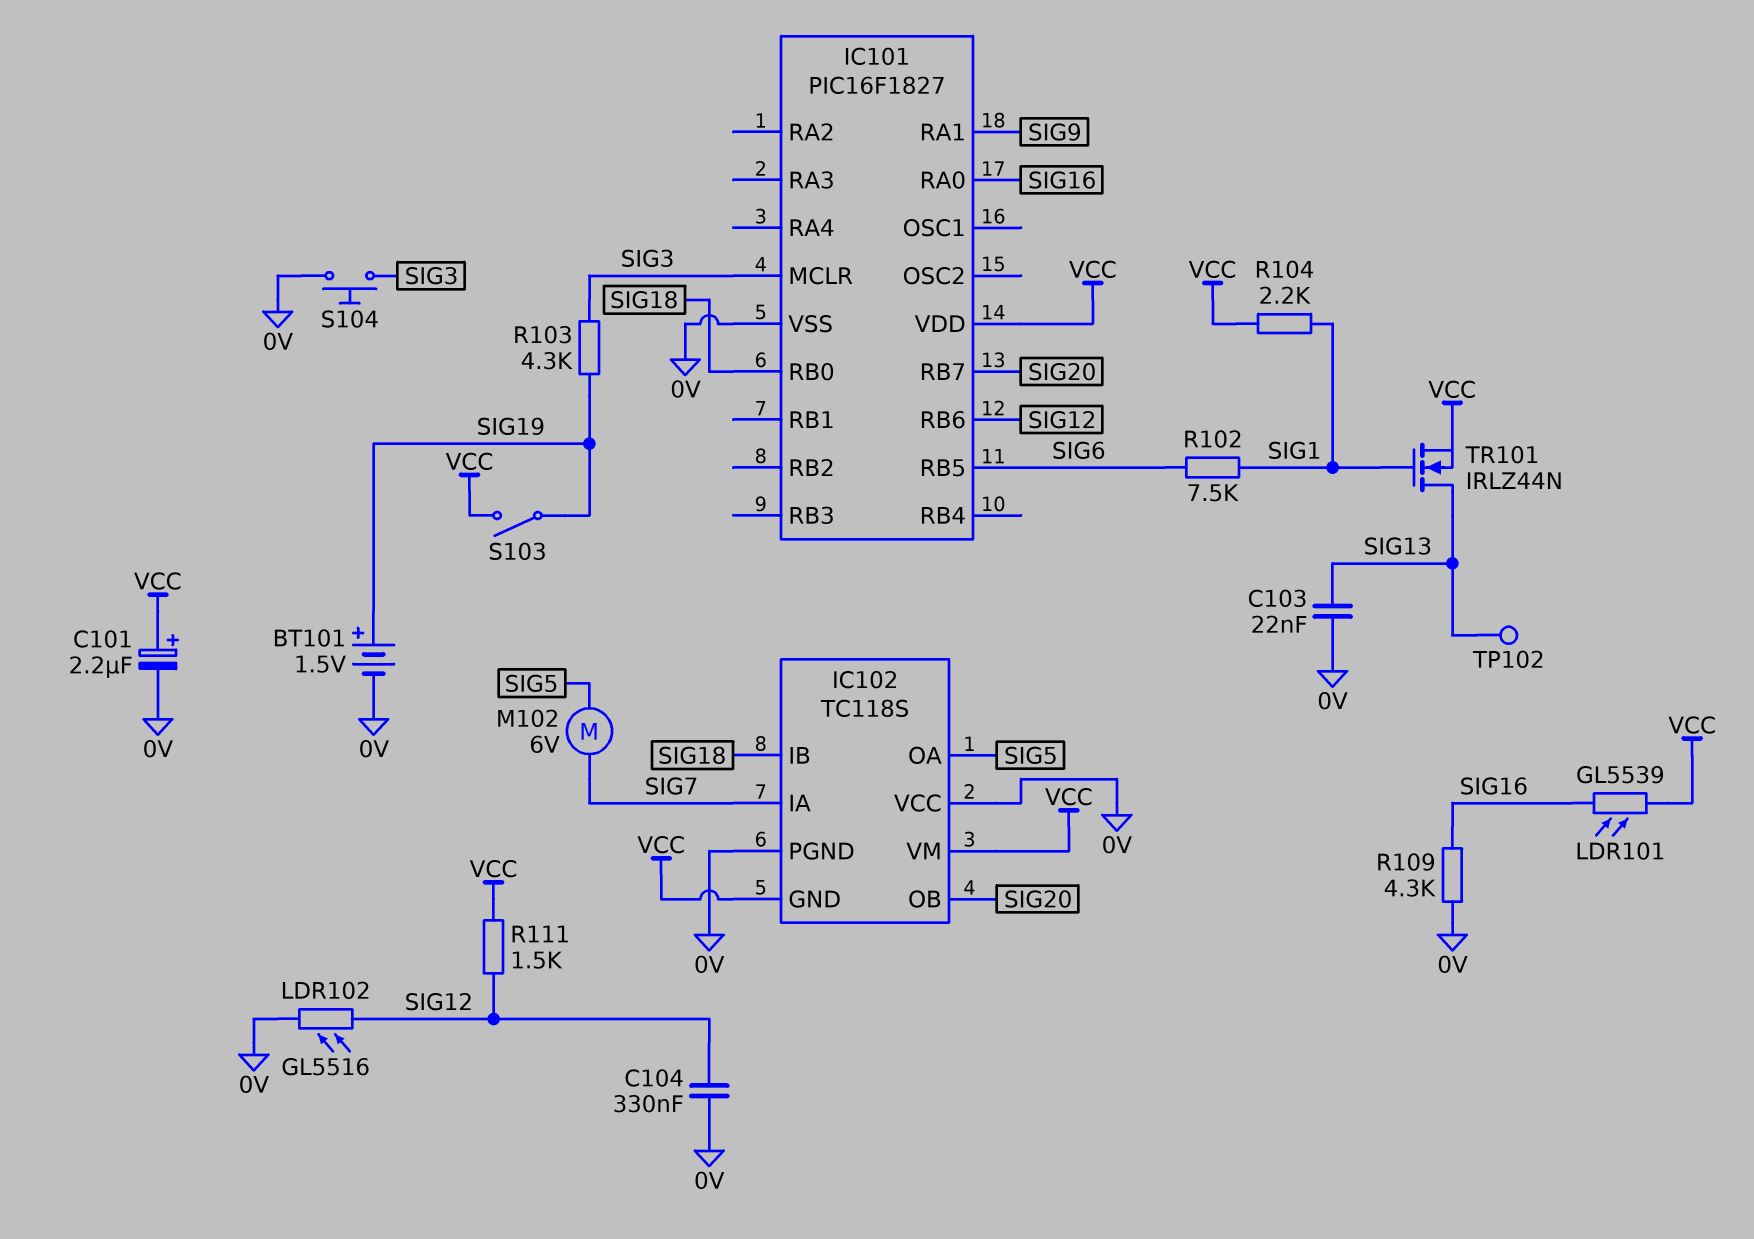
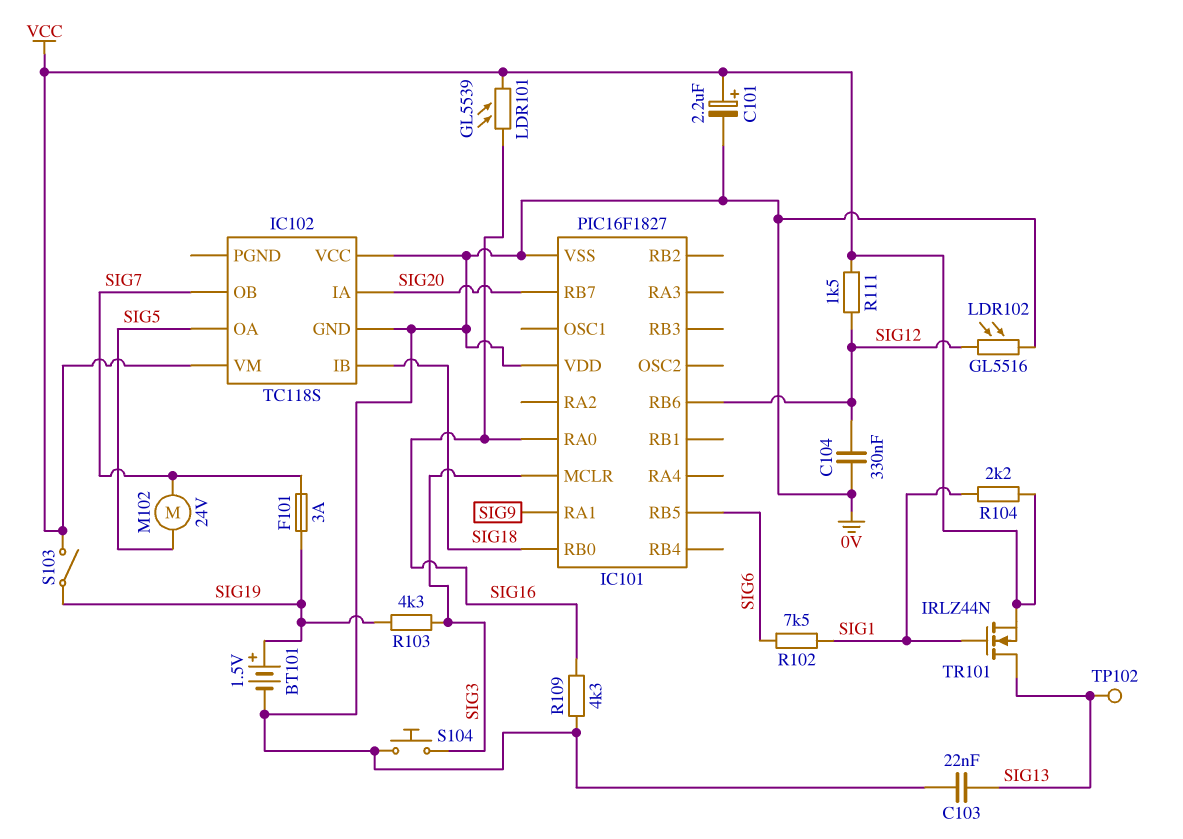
F101: none -> 3A (SIG7, SIG19)
IC101 pin VDD: VCC -> 0V
IC102 pin GND: VCC -> 0V
IC102 pin IA: SIG7 -> SIG20
IC102 pin OB: SIG20 -> SIG7
IC102 pin PGND: 0V -> none
M102: motor 6V (SIG5, SIG7) -> motor 24V (SIG5, SIG7)

